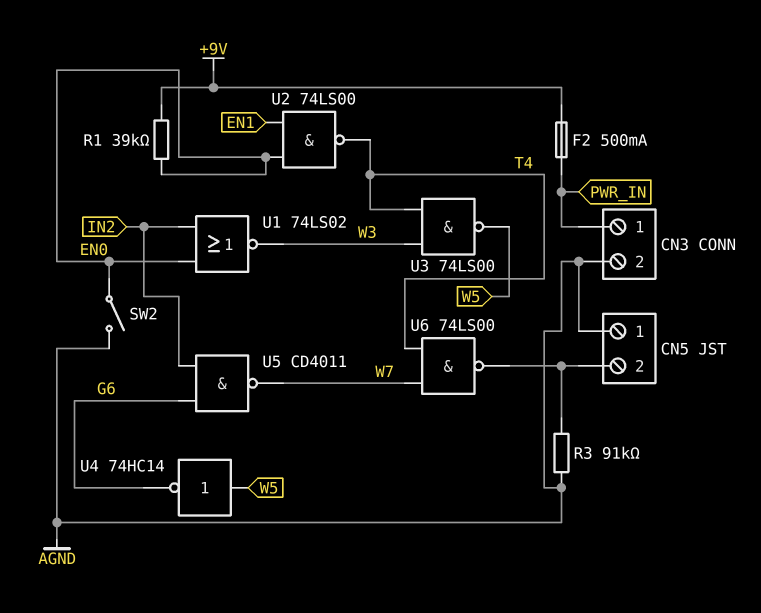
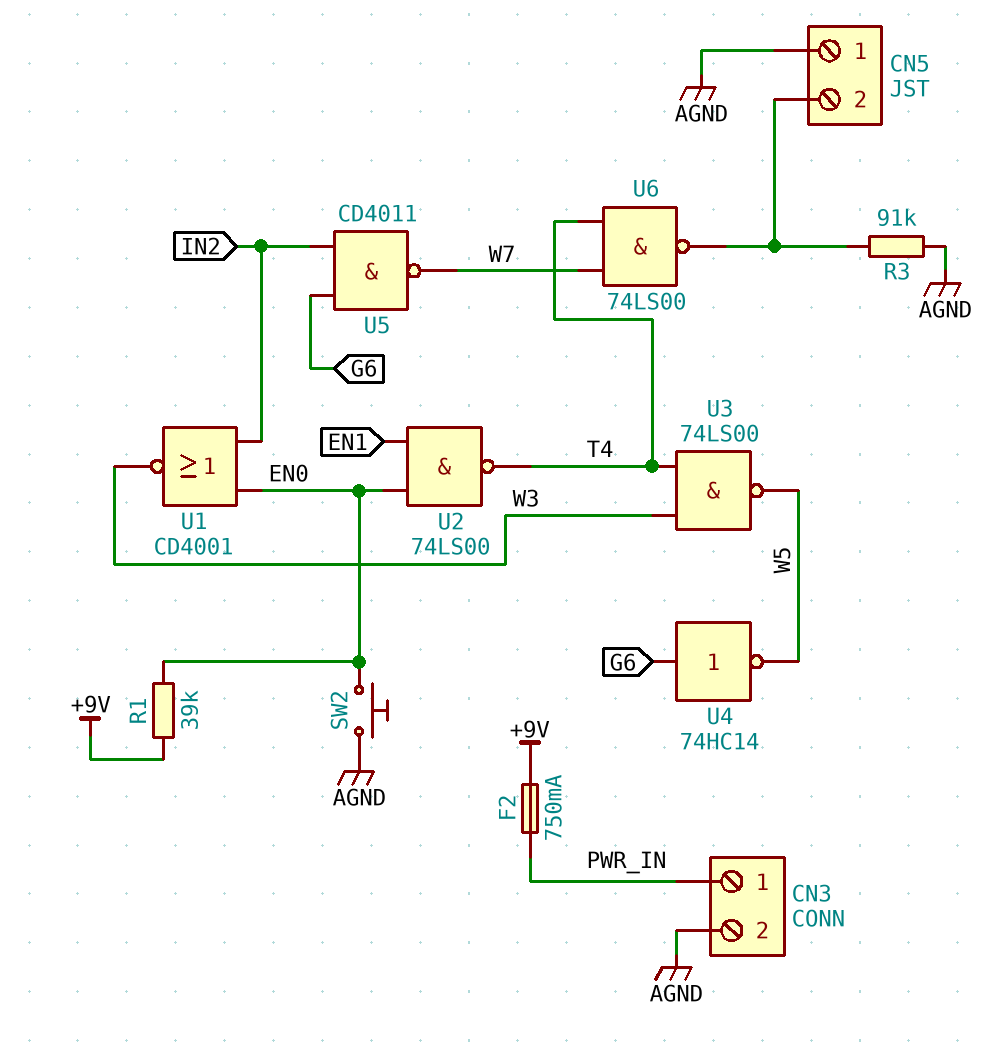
F2: 500mA (+9V, PWR_IN) -> 750mA (+9V, PWR_IN)
SW2: switch (AGND, EN0) -> button (AGND, EN0)
U1: NOR 74LS02 (in EN0, in IN2, out W3) -> NOR CD4001 (in EN0, in IN2, out W3)
U4: NOT 74HC14 (in W5, out G6) -> NOT 74HC14 (in G6, out W5)

